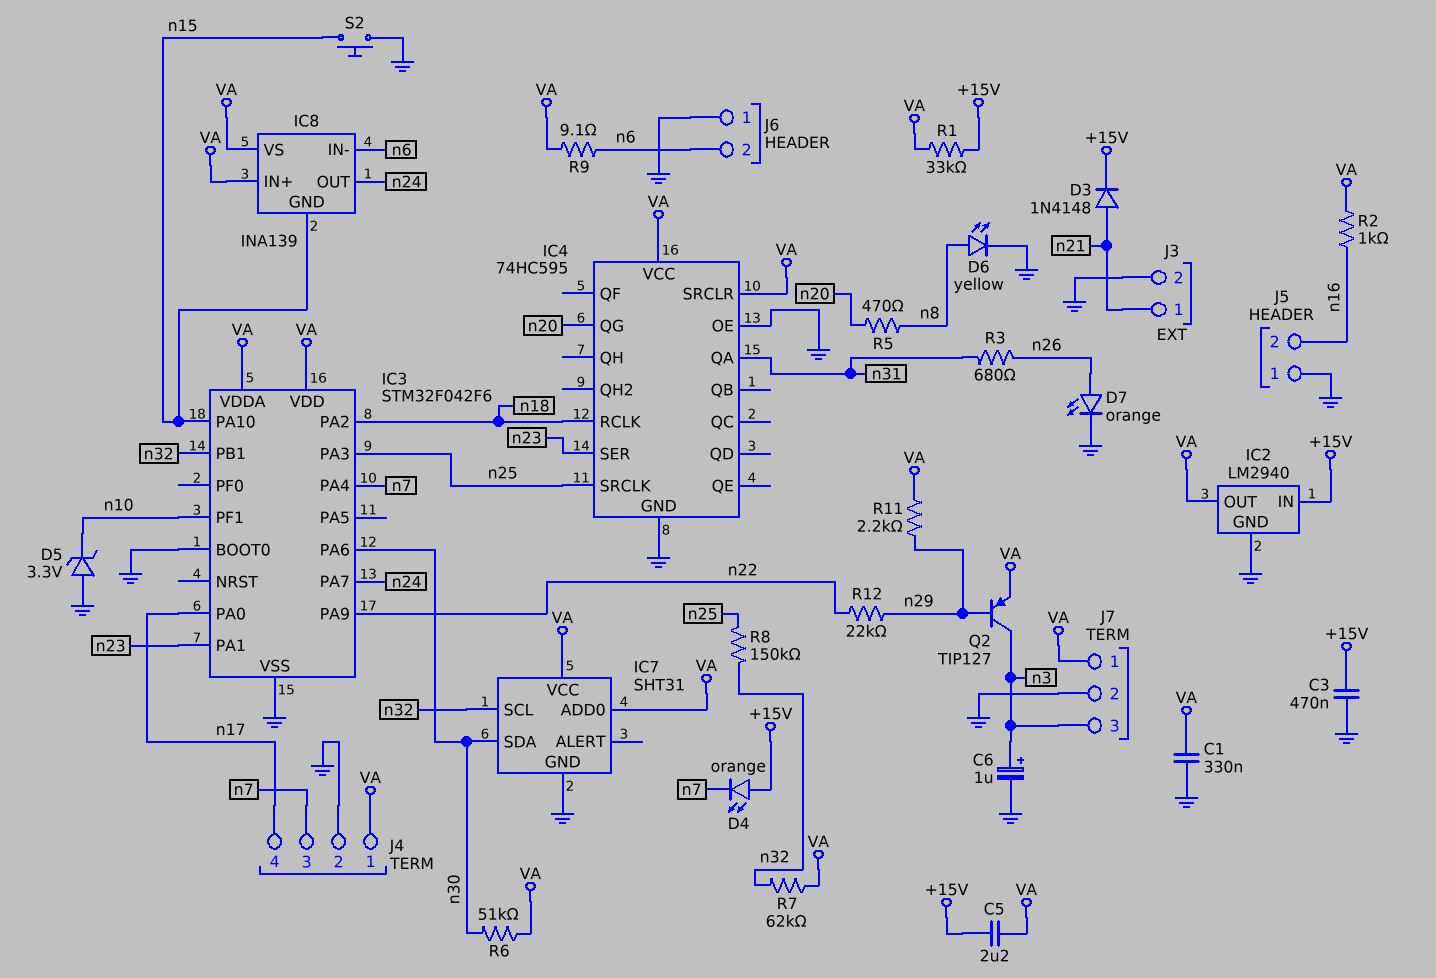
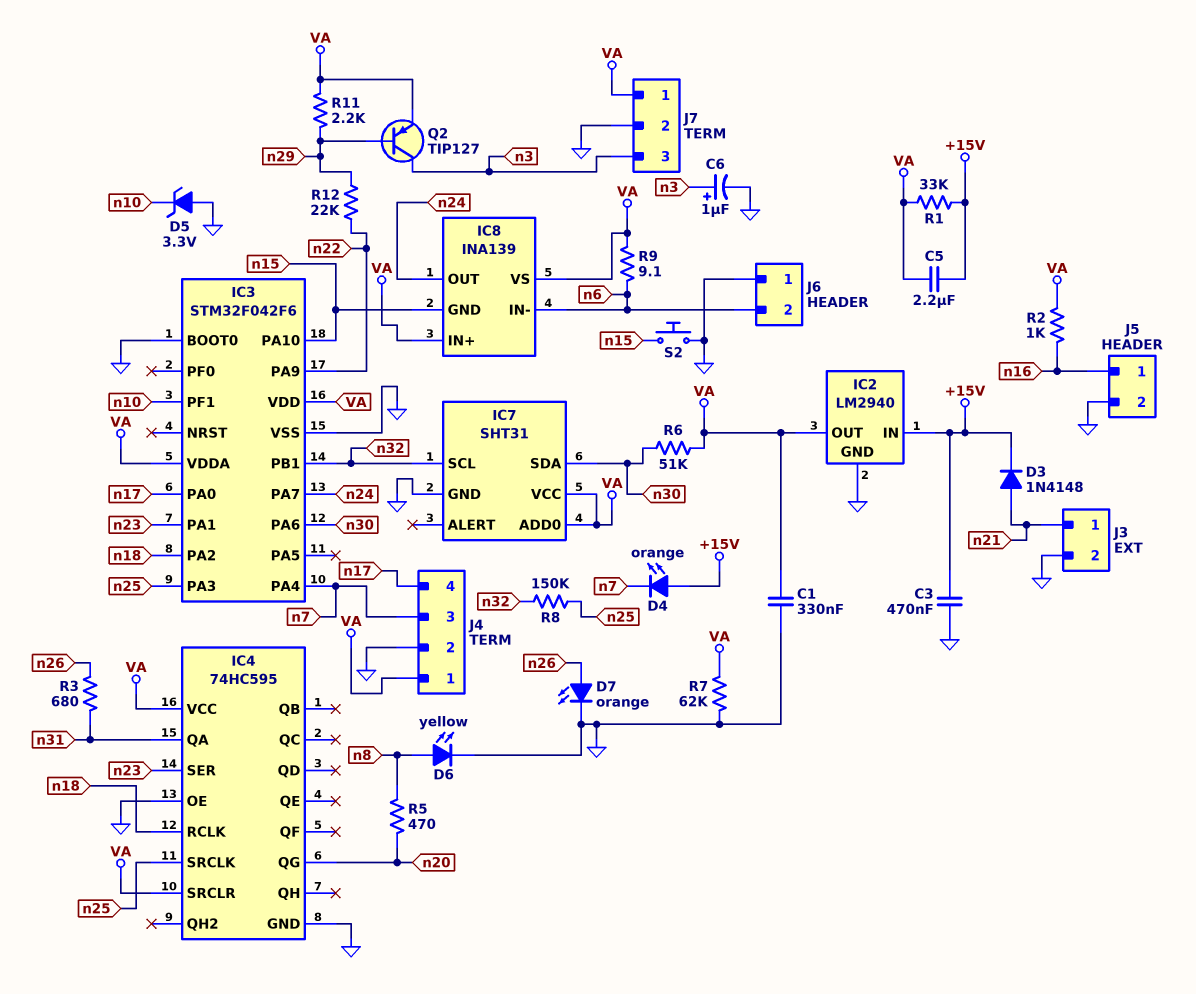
J5 pin 1: GND -> n16
J5 pin 2: n16 -> GND
R7: 62k (VA, n32) -> 62k (GND, VA)

